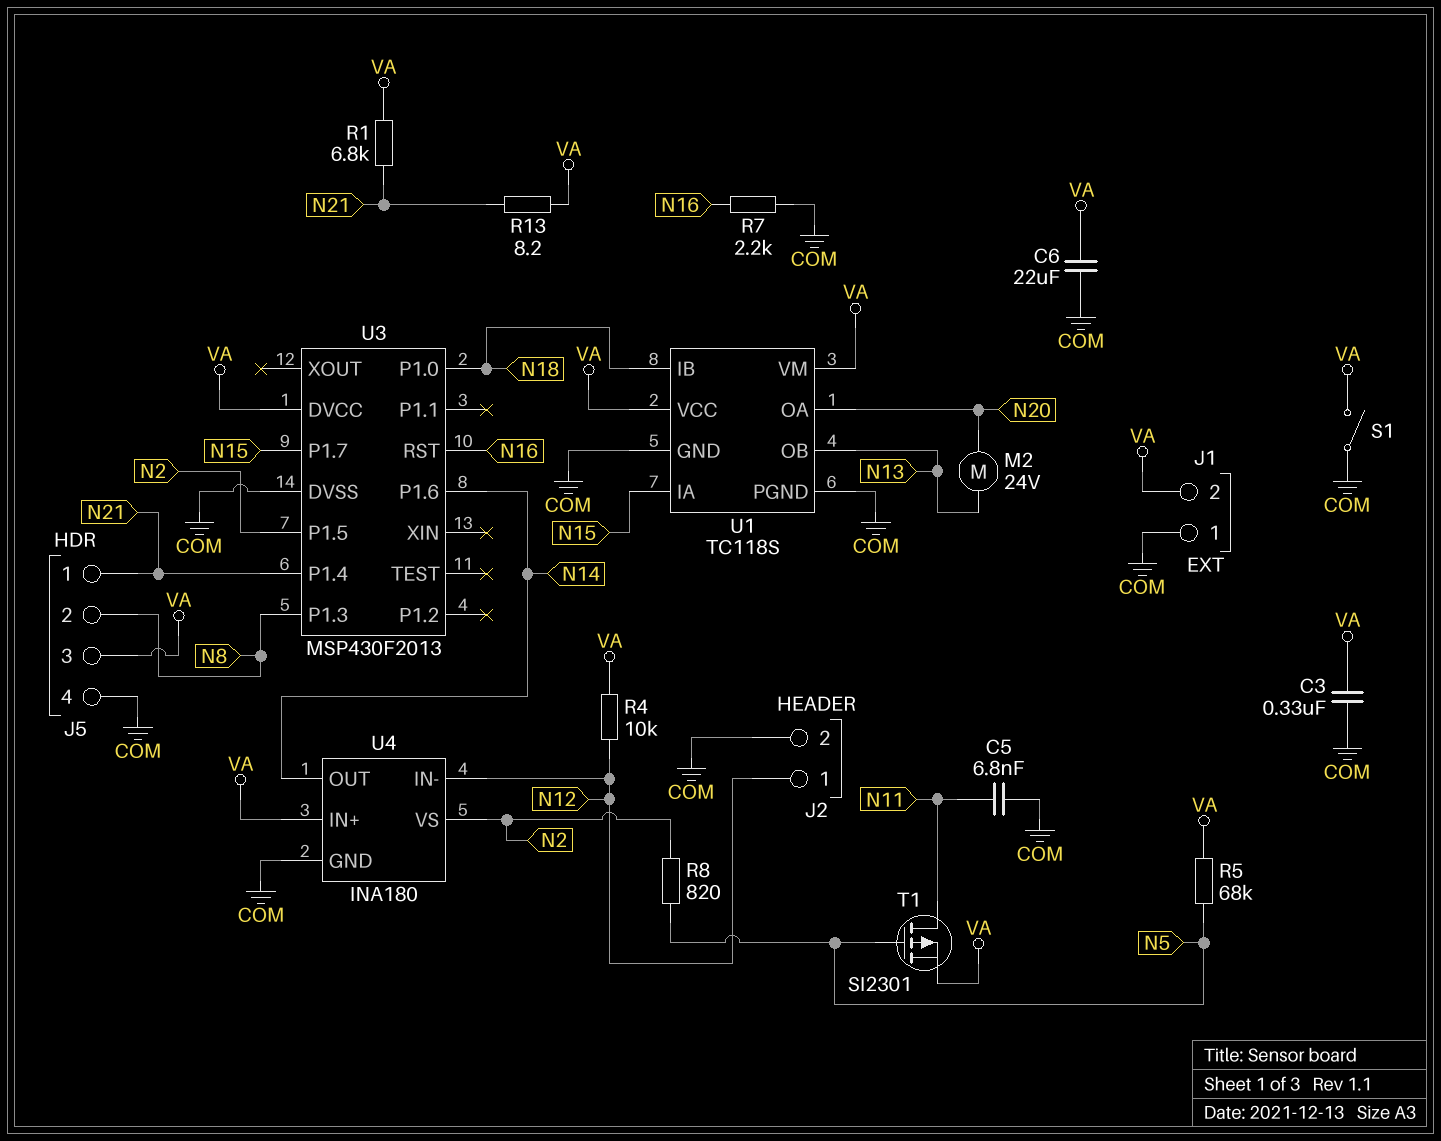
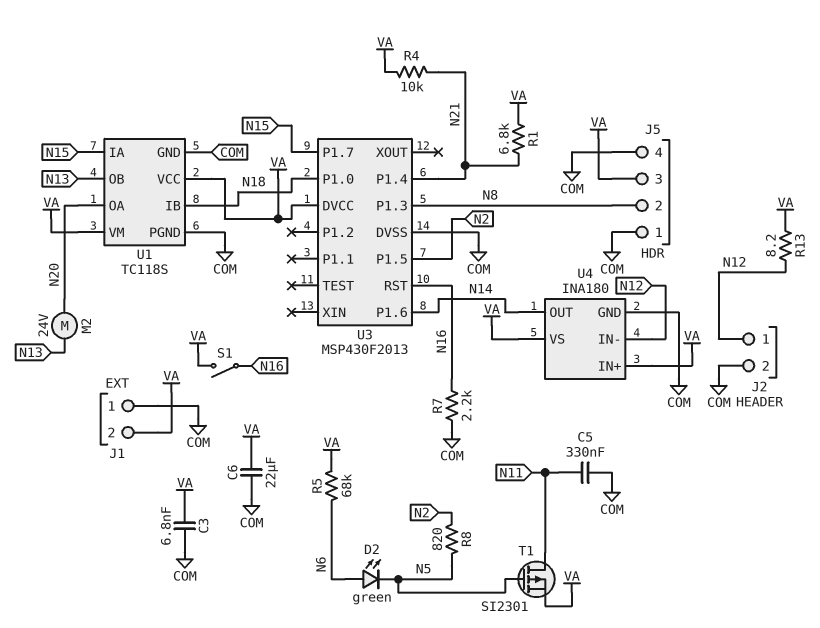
C3: 330nF (COM, VA) -> 6.8nF (COM, VA)
C5: 6.8nF (COM, N11) -> 330nF (COM, N11)
D2: none -> LED green (A N6, K N5)
J5 pin 1: N21 -> COM
R4: 10k (N12, VA) -> 10k (N21, VA)
R5: 68k (N5, VA) -> 68k (N6, VA)
R13: 8.2 (N21, VA) -> 8.2 (N12, VA)
S1: switch (COM, VA) -> switch (N16, VA)
U4 pin VS: N2 -> VA

